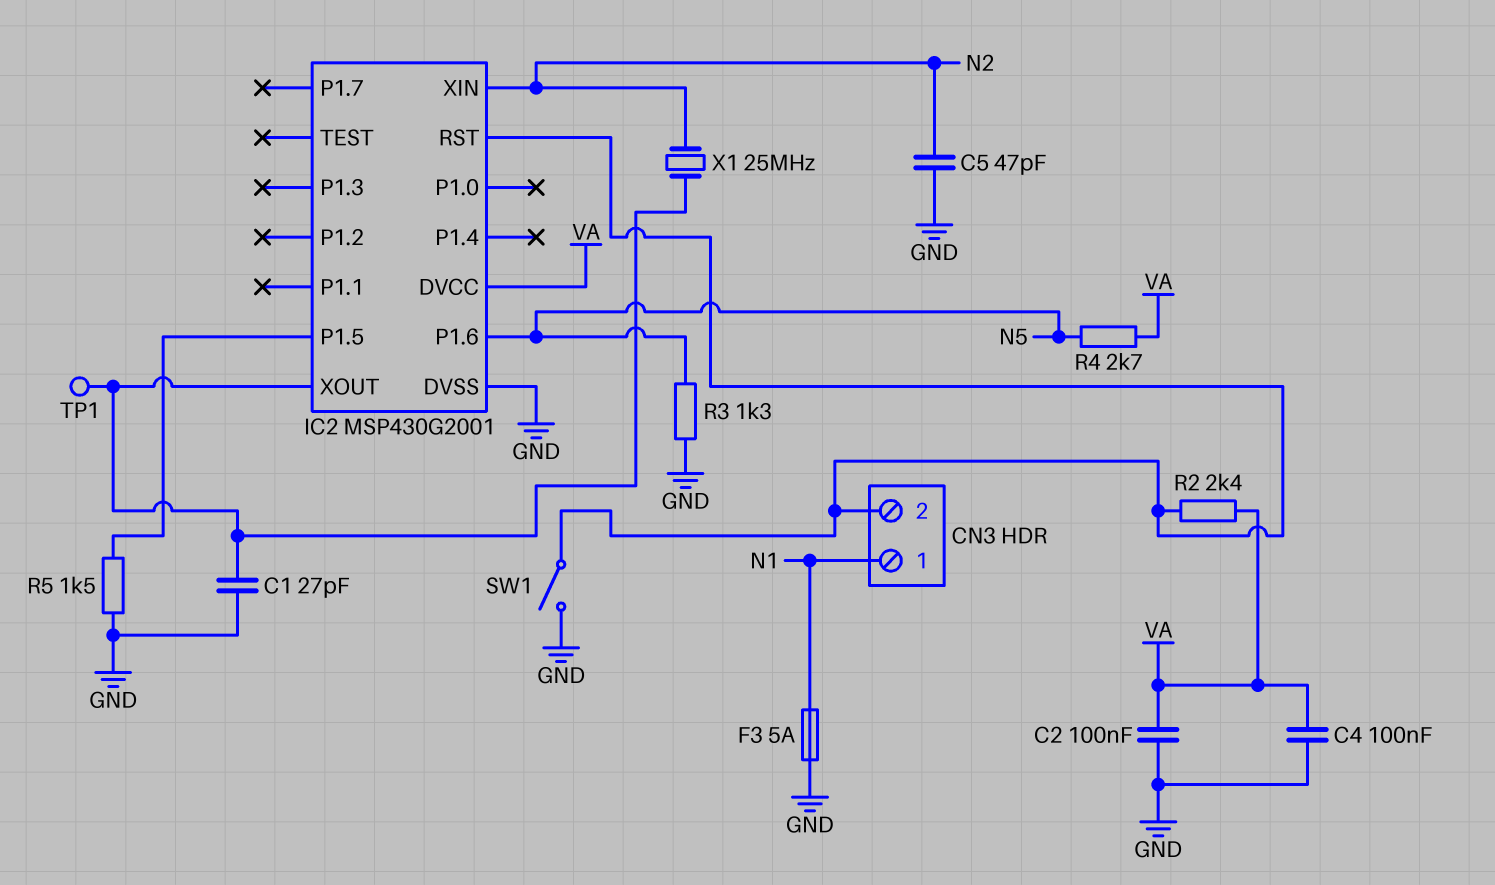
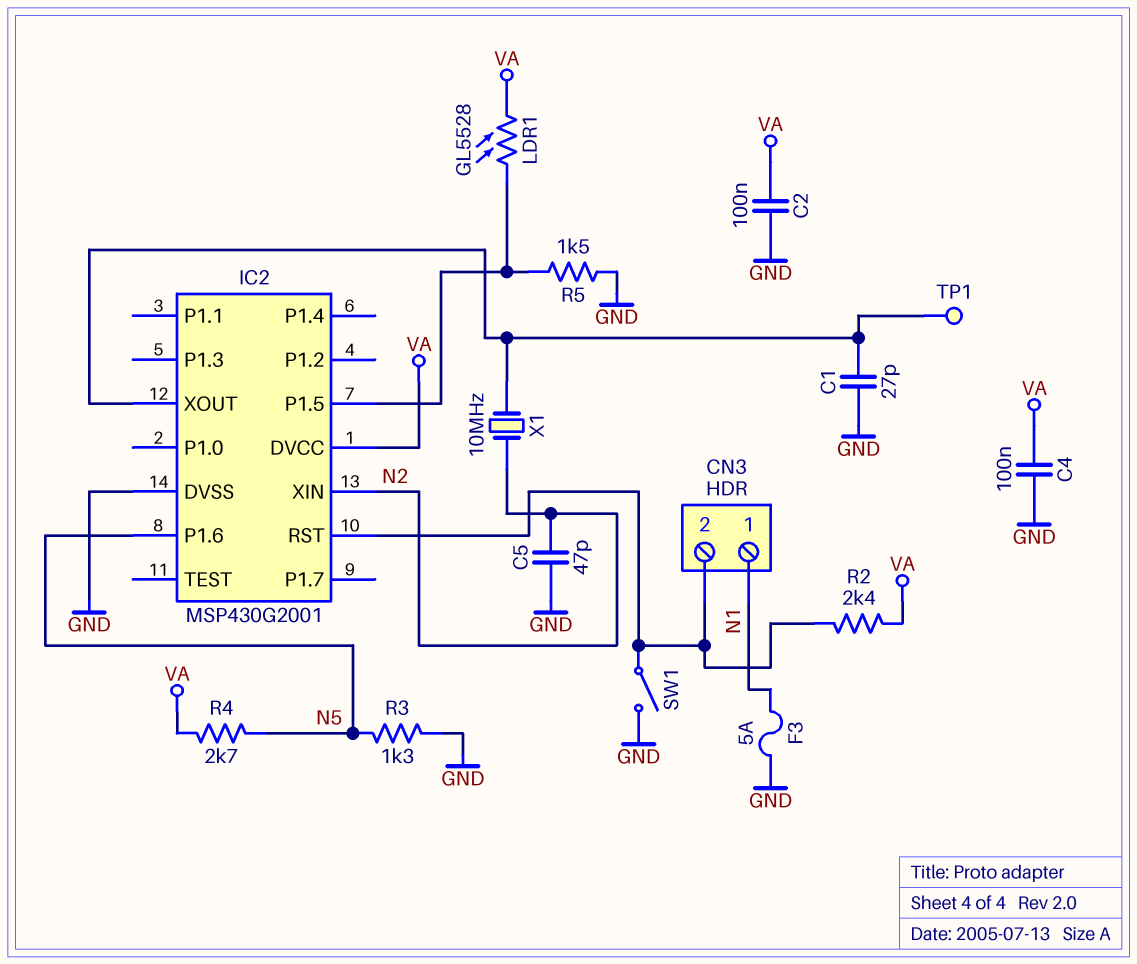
LDR1: none -> GL5528 (IC2/P1.5, VA)
X1: 25MHz (IC2/XOUT, N2) -> 10MHz (IC2/XOUT, N2)

